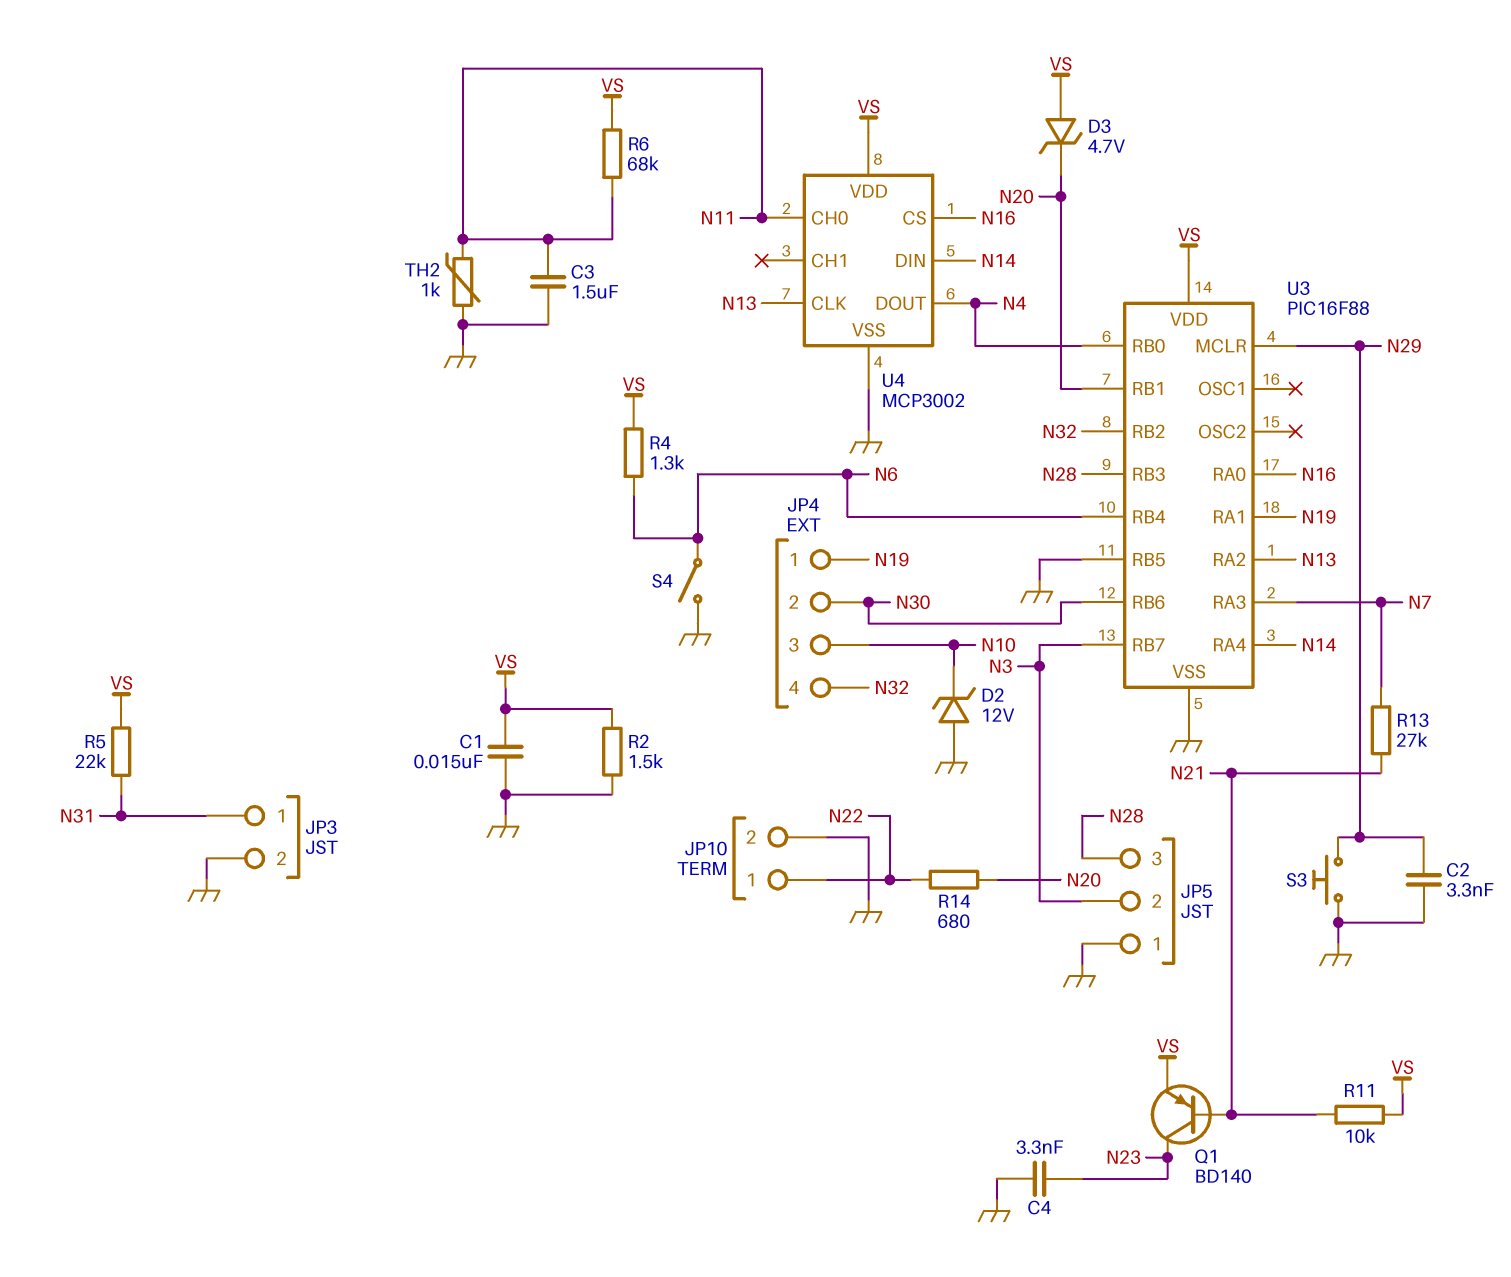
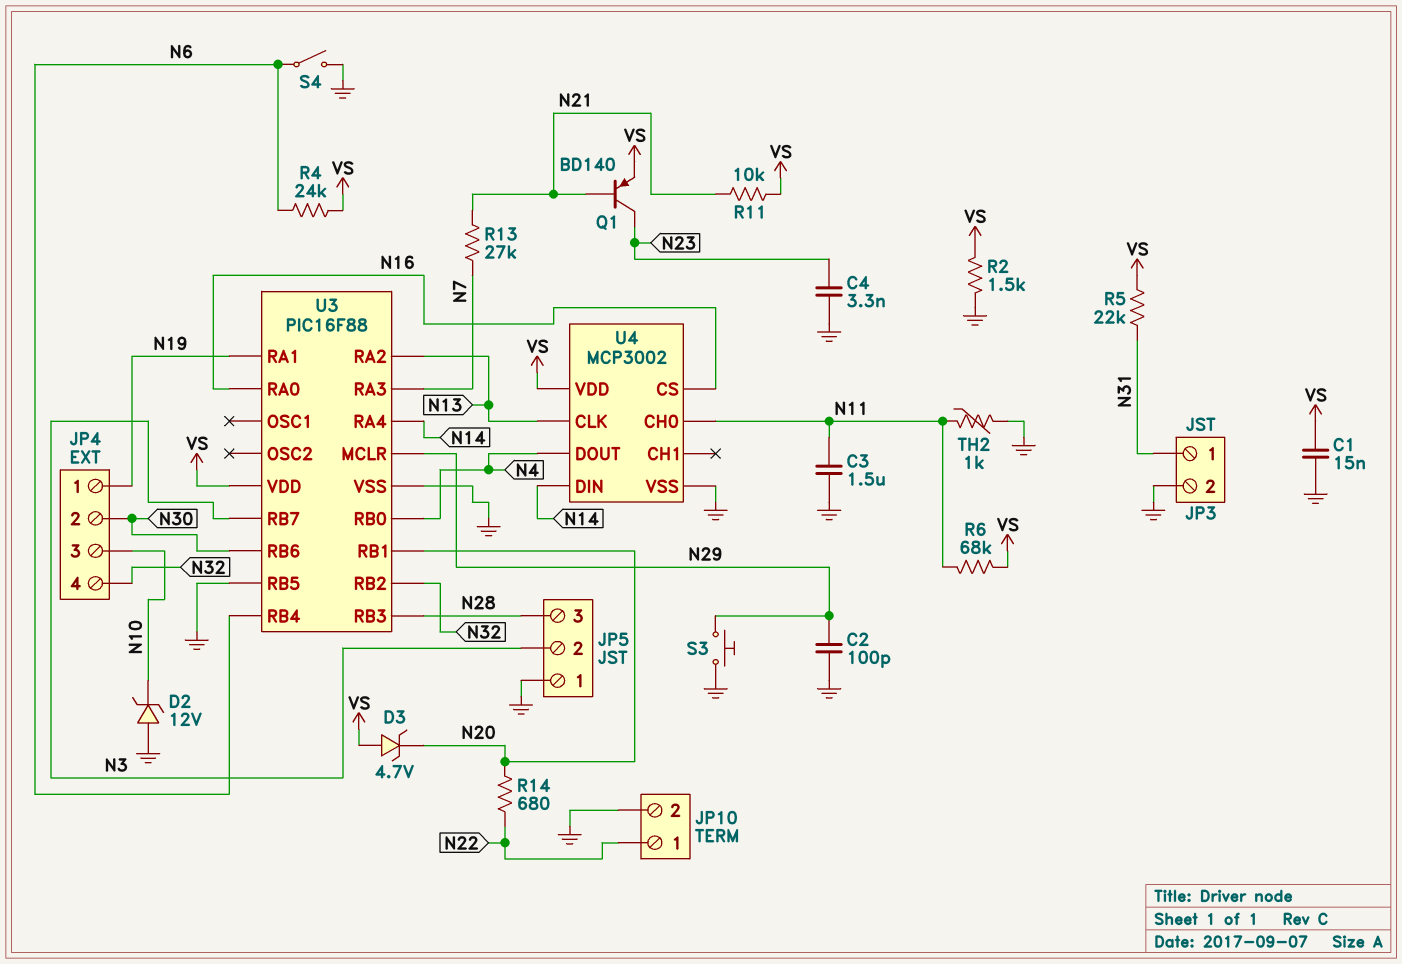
C2: 3.3nF (GND, N29) -> 100pF (GND, N29)
R4: 1.3k (N6, VS) -> 24k (N6, VS)

